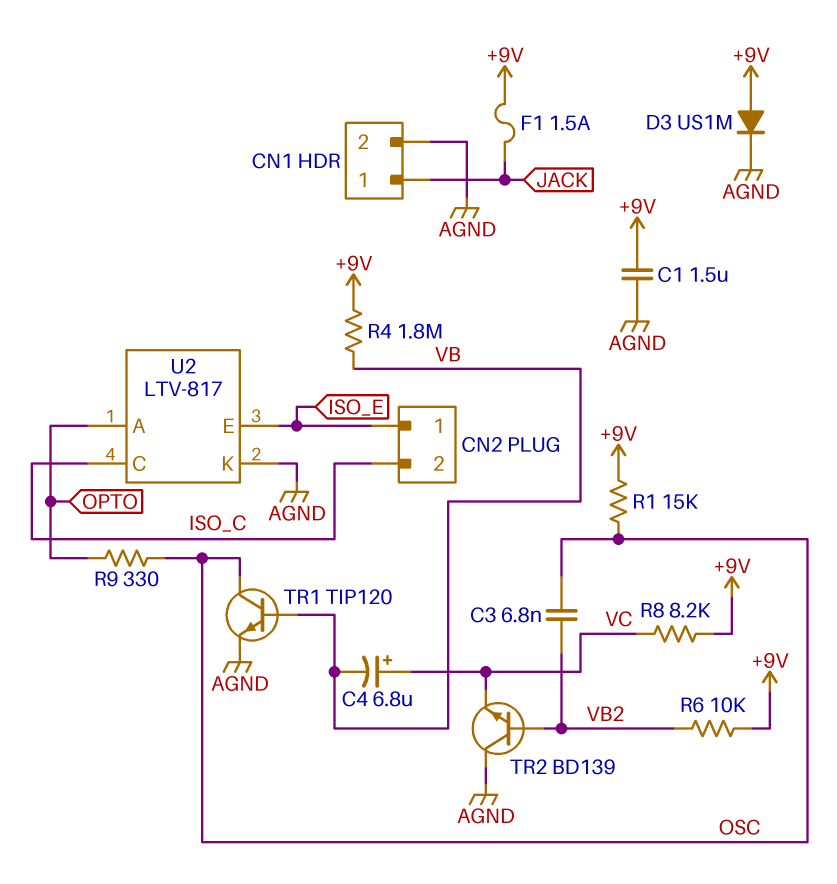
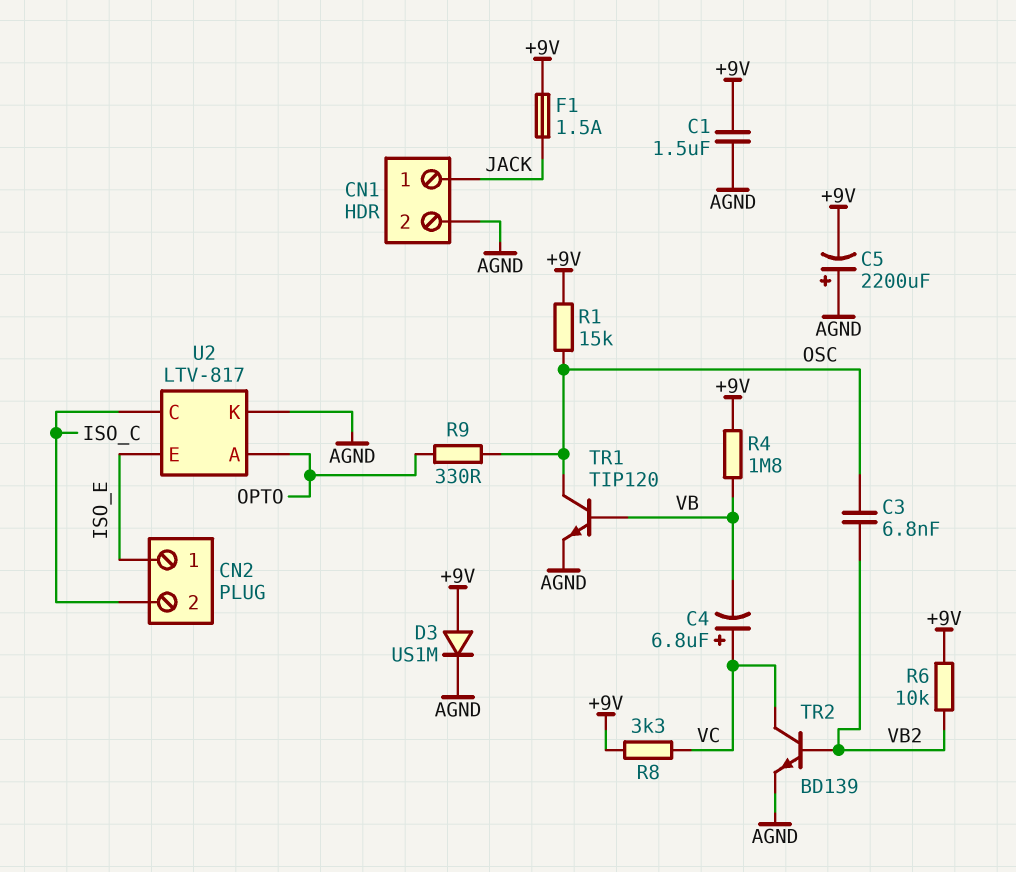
C5: none -> 2200uF (plus AGND, minus +9V)
R8: 8.2k (+9V, VC) -> 3.3k (+9V, VC)
TR2: NPN BD139 (B VB2, C AGND, E VC) -> NPN BD139 (B VB2, C VC, E AGND)

